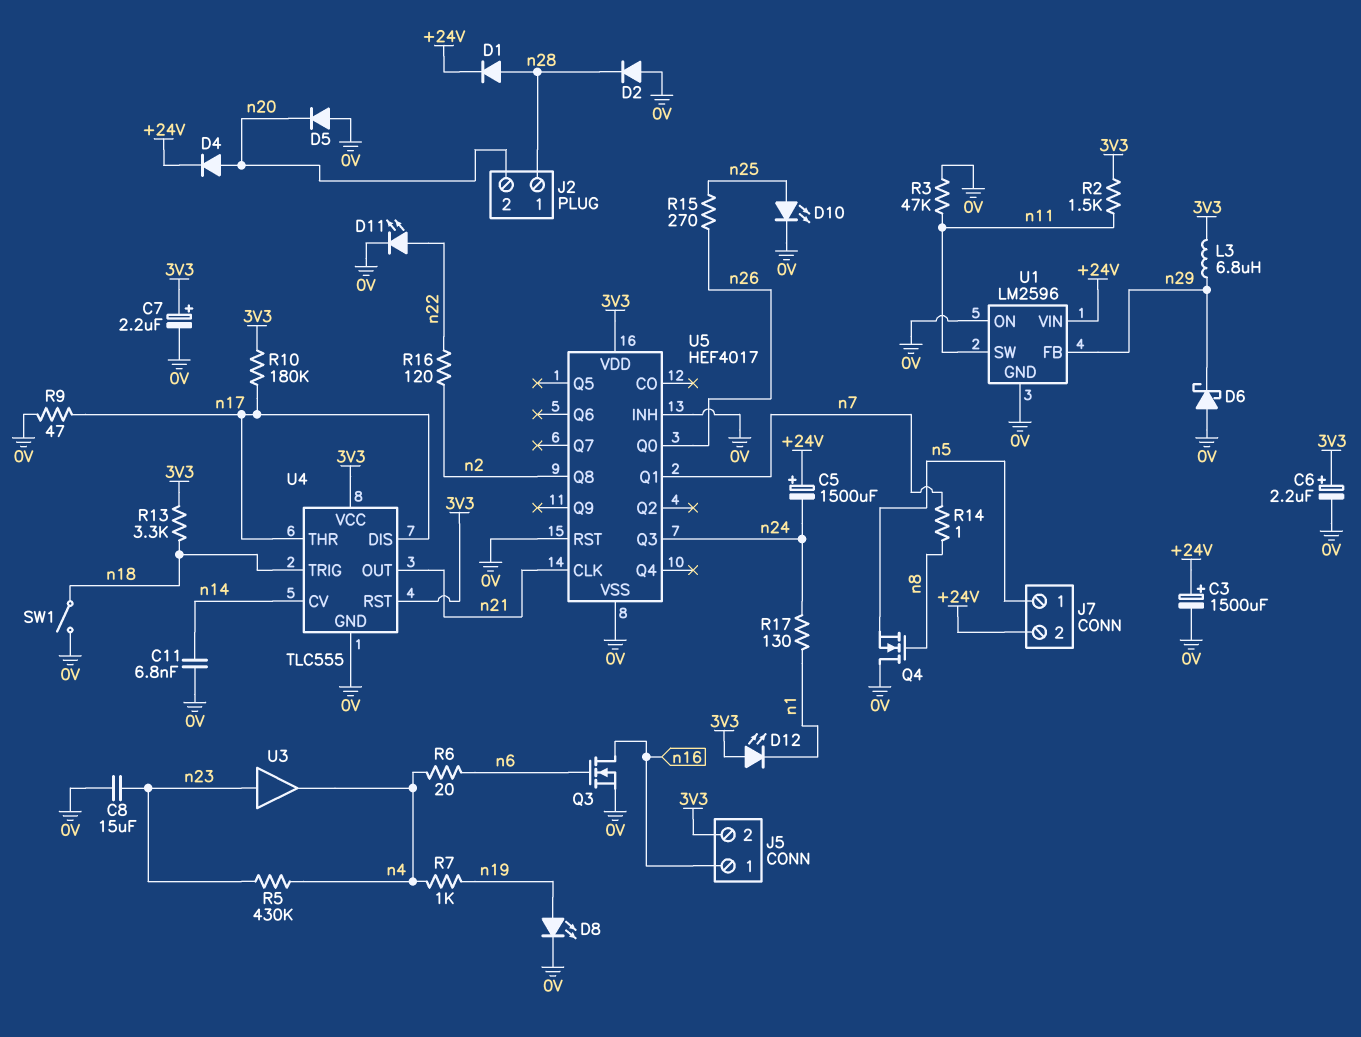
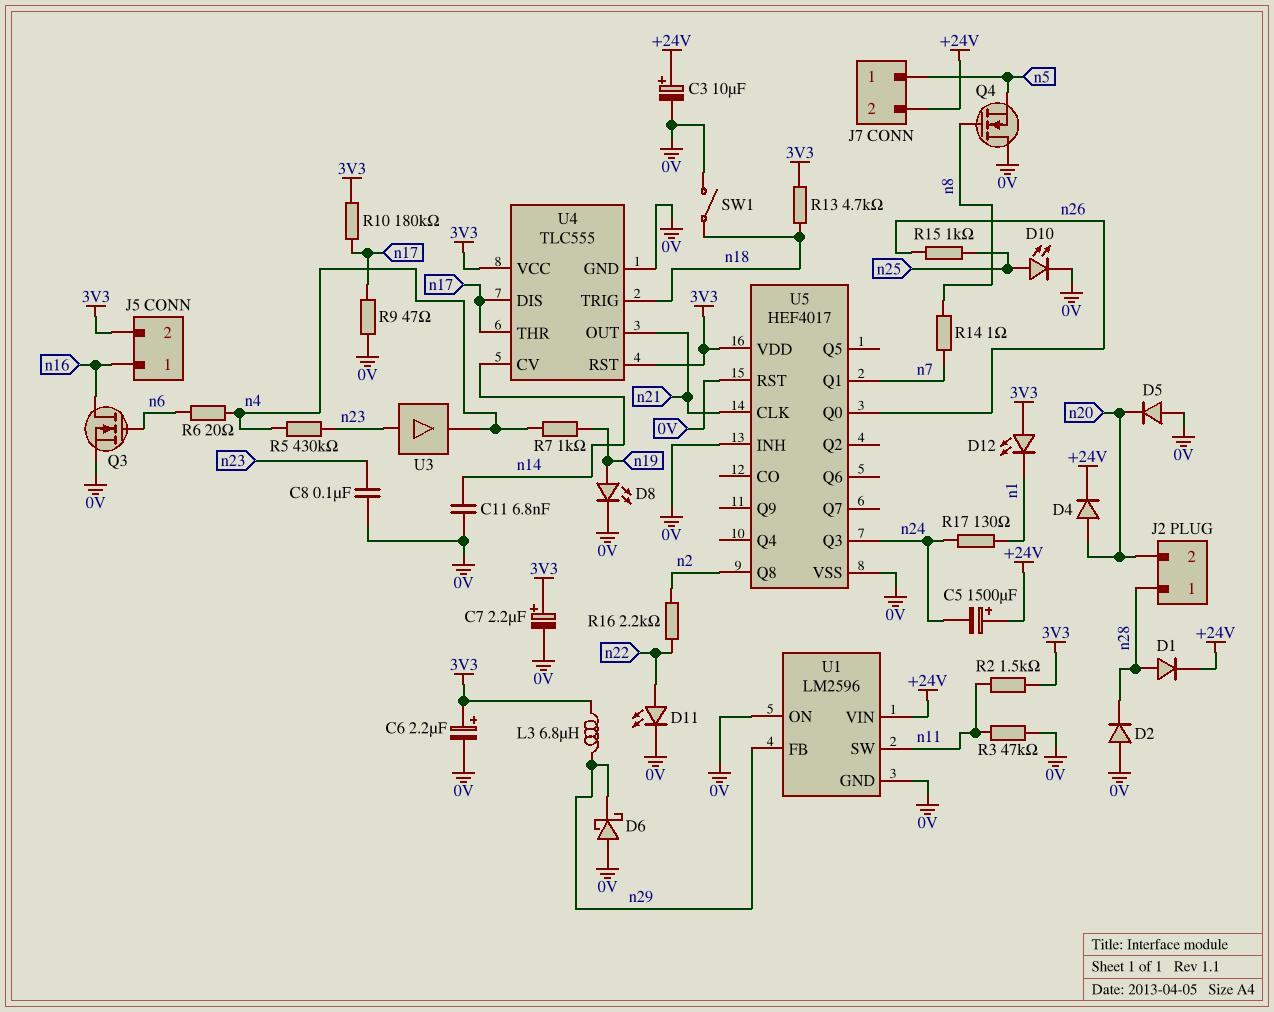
C3: 1500uF (plus +24V, minus 0V) -> 10uF (plus +24V, minus 0V)
C8: 15uF (0V, n23) -> 100nF (0V, n23)
R13: 3.3k (3V3, n18) -> 4.7k (3V3, n18)
R15: 270 (n25, n26) -> 1k (n25, n26)
R16: 120 (n2, n22) -> 2.2k (n2, n22)

